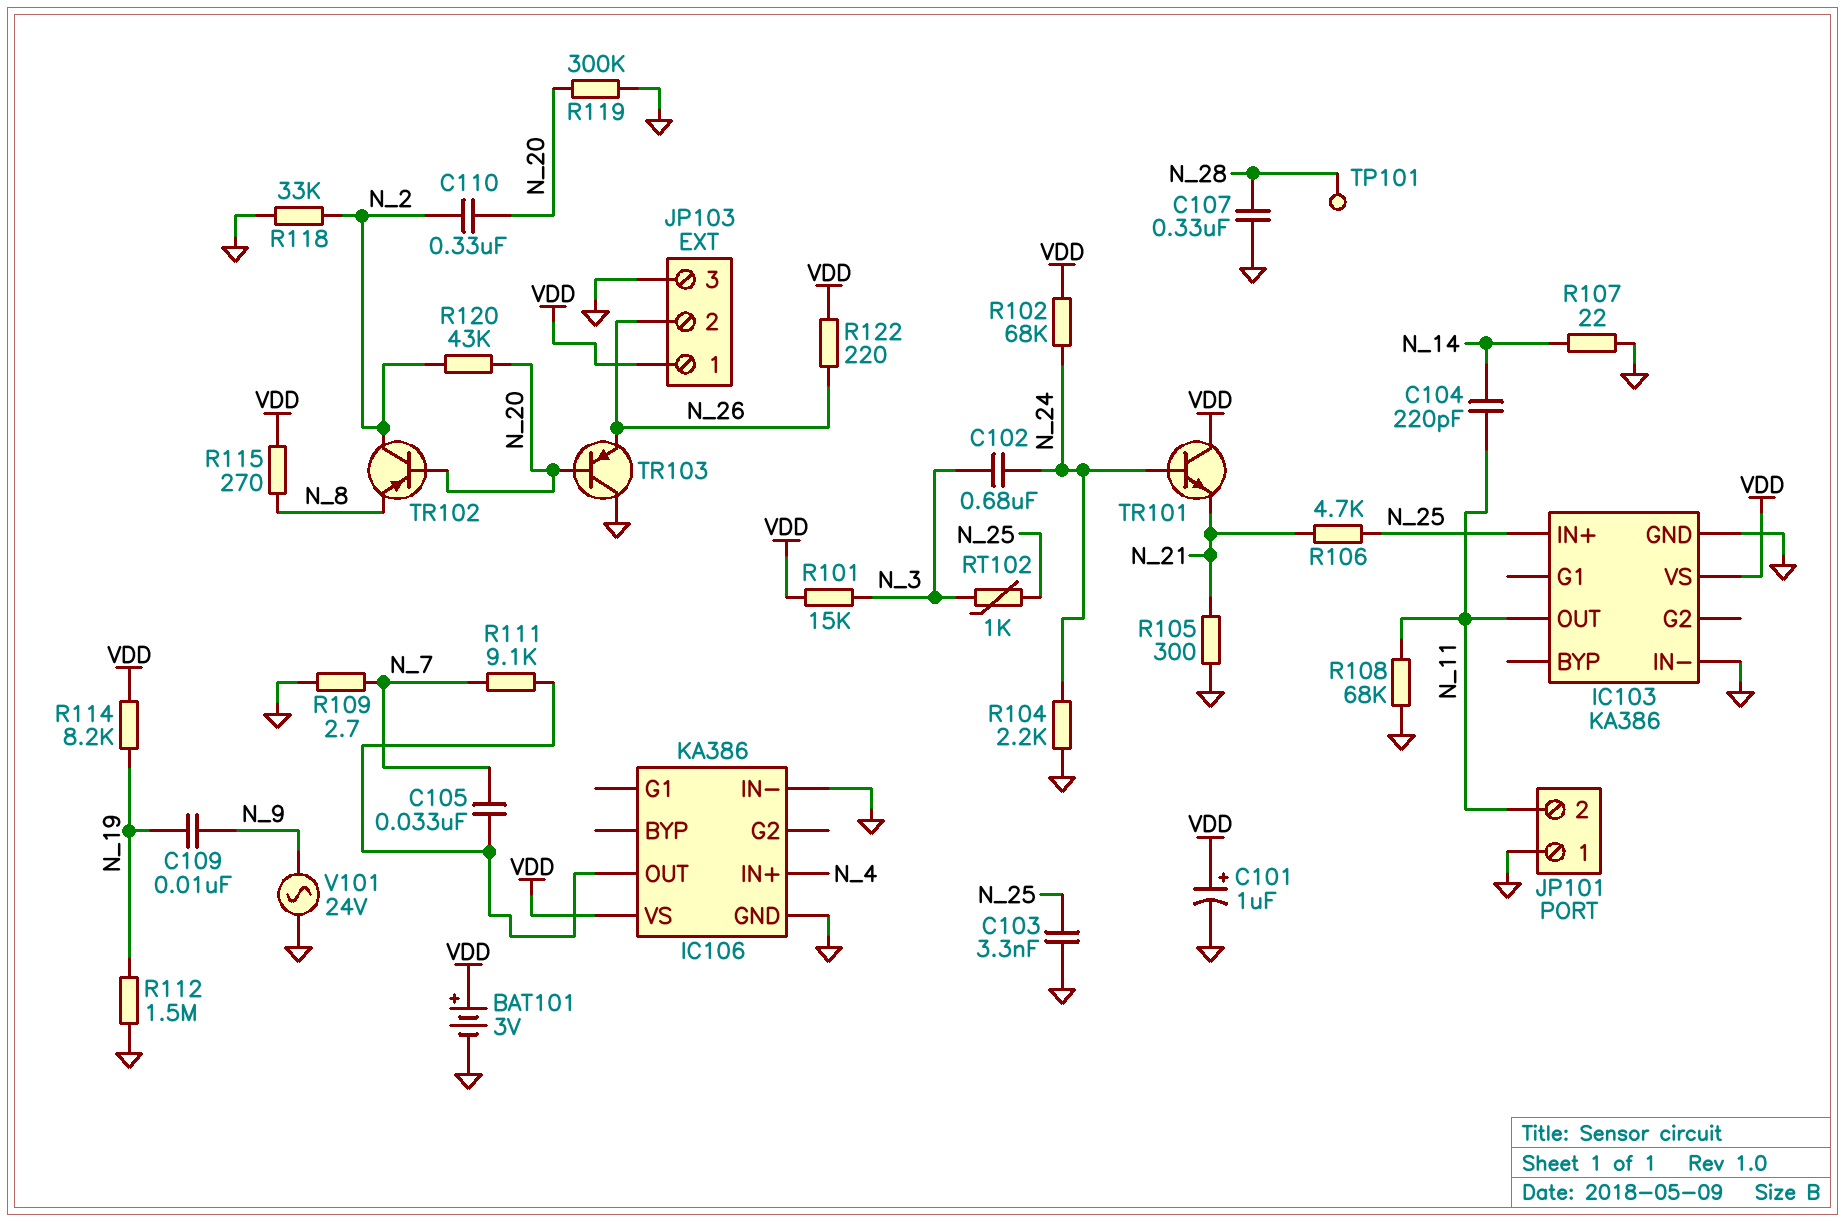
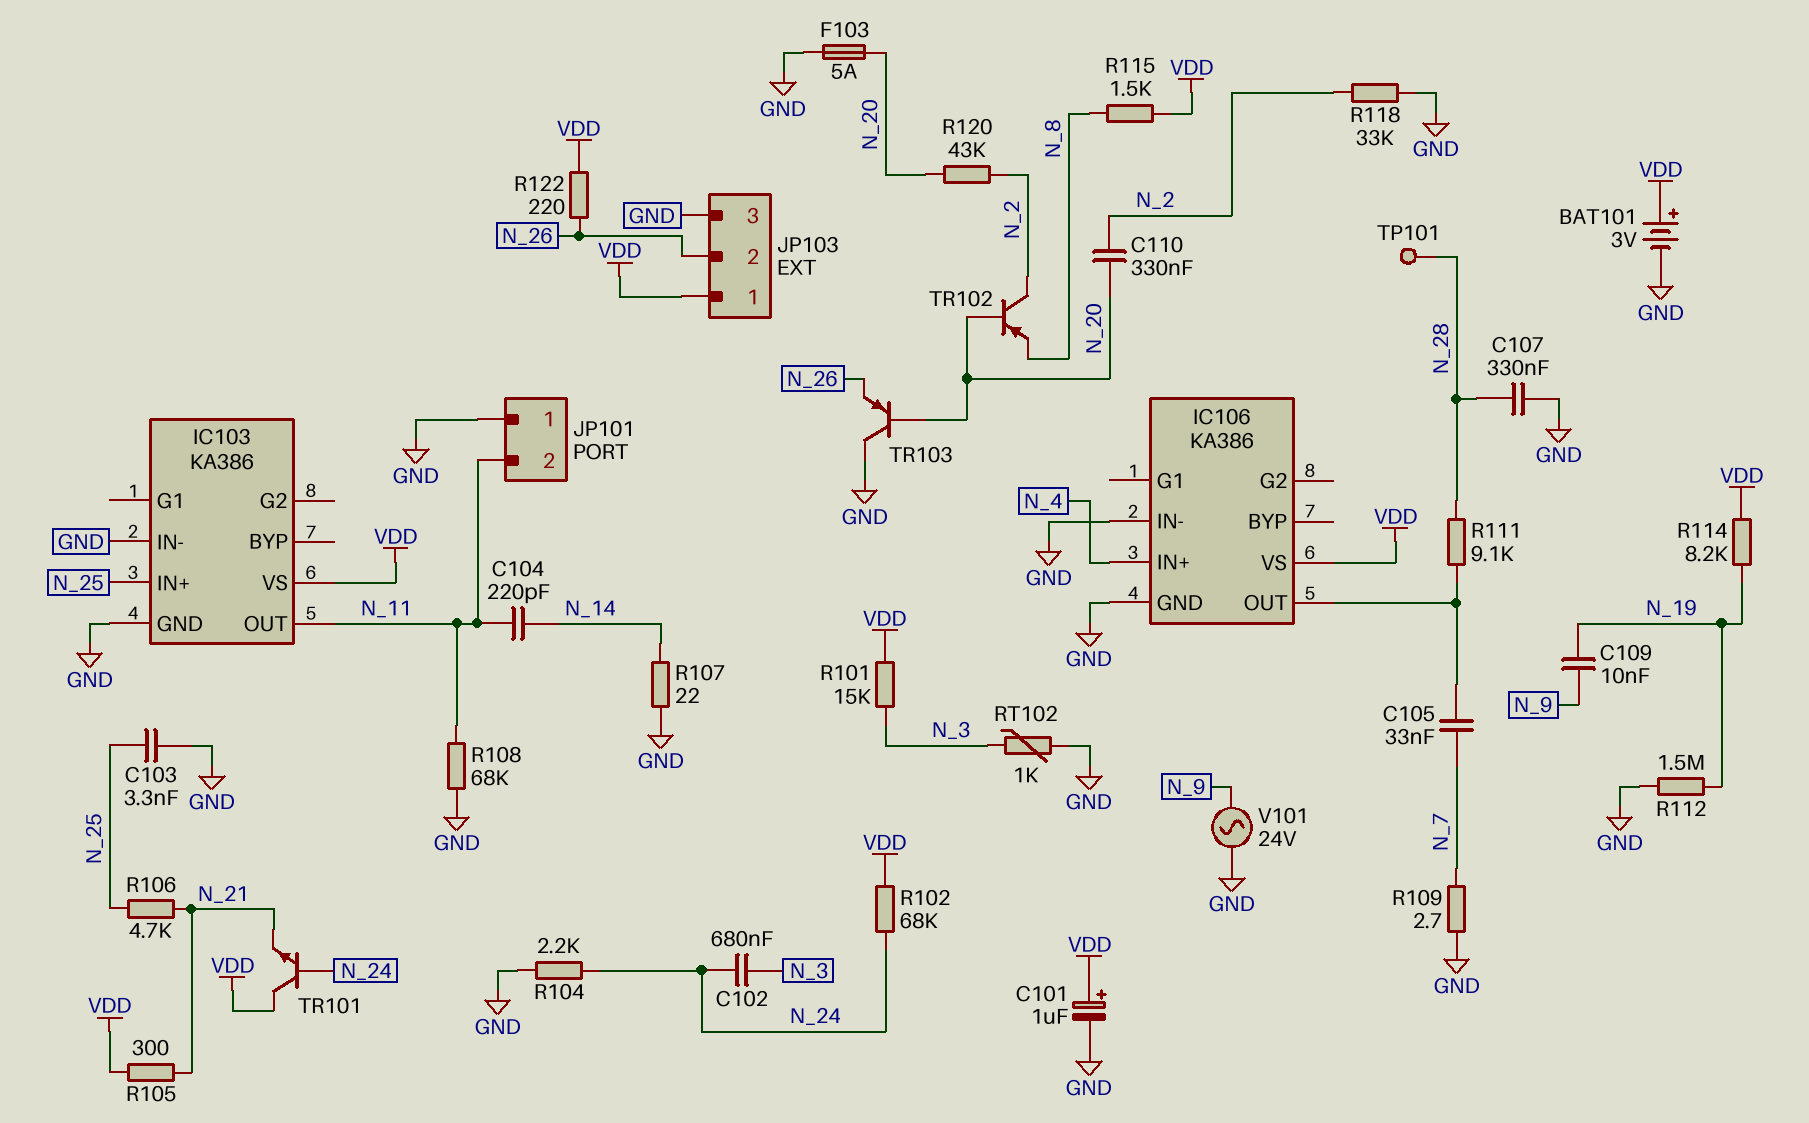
F103: none -> 5A (GND, N_20)
R105: 300 (GND, N_21) -> 300 (N_21, VDD)
R111: 9.1k (IC106/OUT, N_7) -> 9.1k (IC106/OUT, N_28)
R115: 270 (N_8, VDD) -> 1.5k (N_8, VDD)
R119: 300k (GND, N_20) -> none
RT102: 1k (N_3, N_25) -> 1k (GND, N_3)

